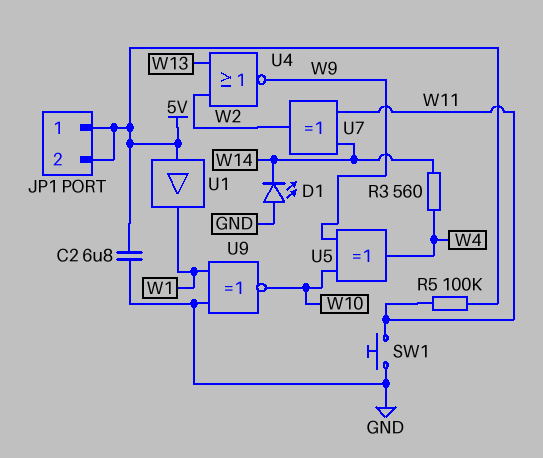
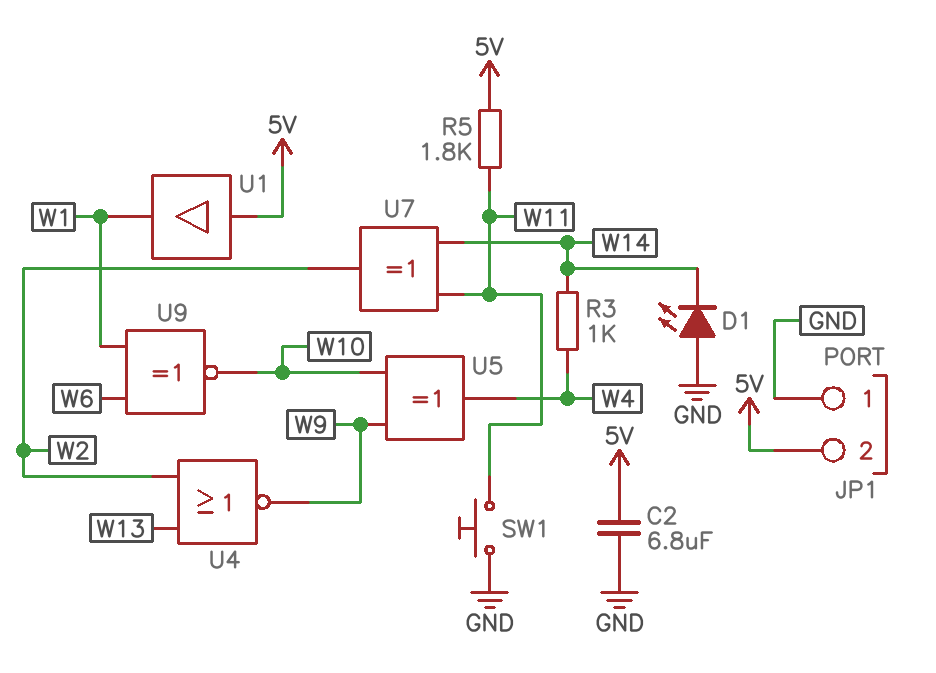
JP1 pin 1: 5V -> GND
R3: 560 (W4, W14) -> 1k (W4, W14)
R5: 100k (5V, W11) -> 1.8k (5V, W11)
U9: XNOR (in GND, in W1, out W10) -> XNOR (in W1, in W6, out W10)

